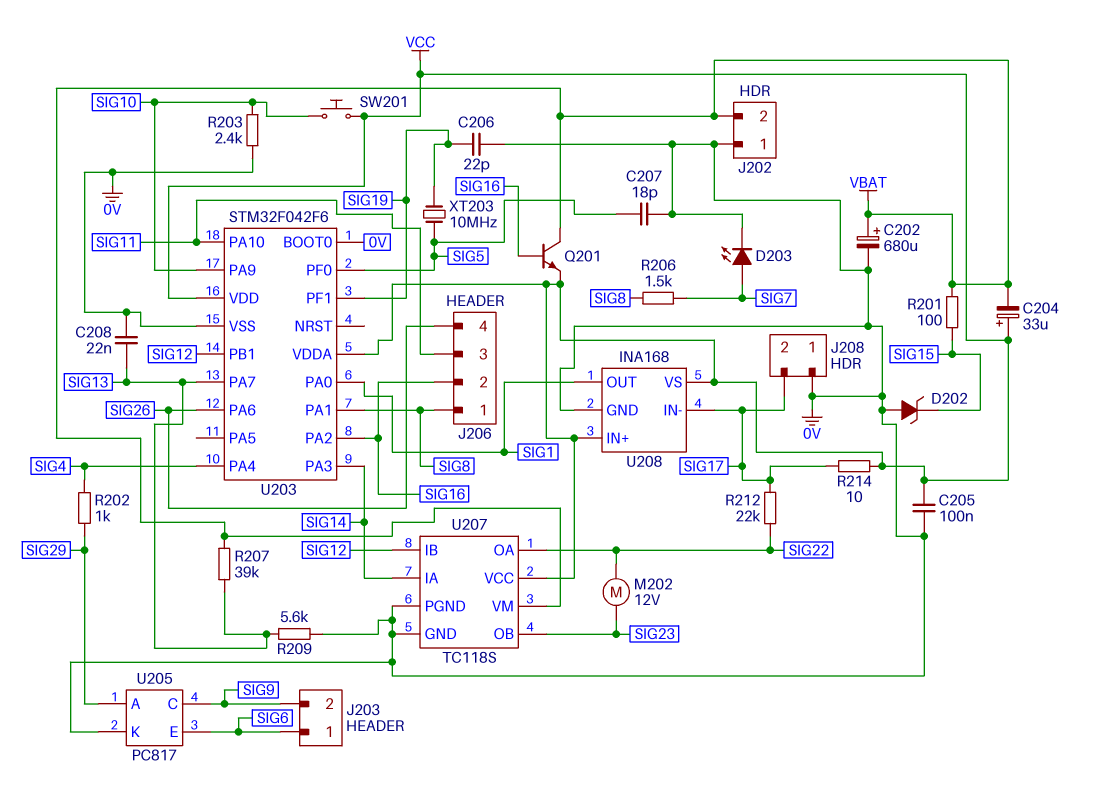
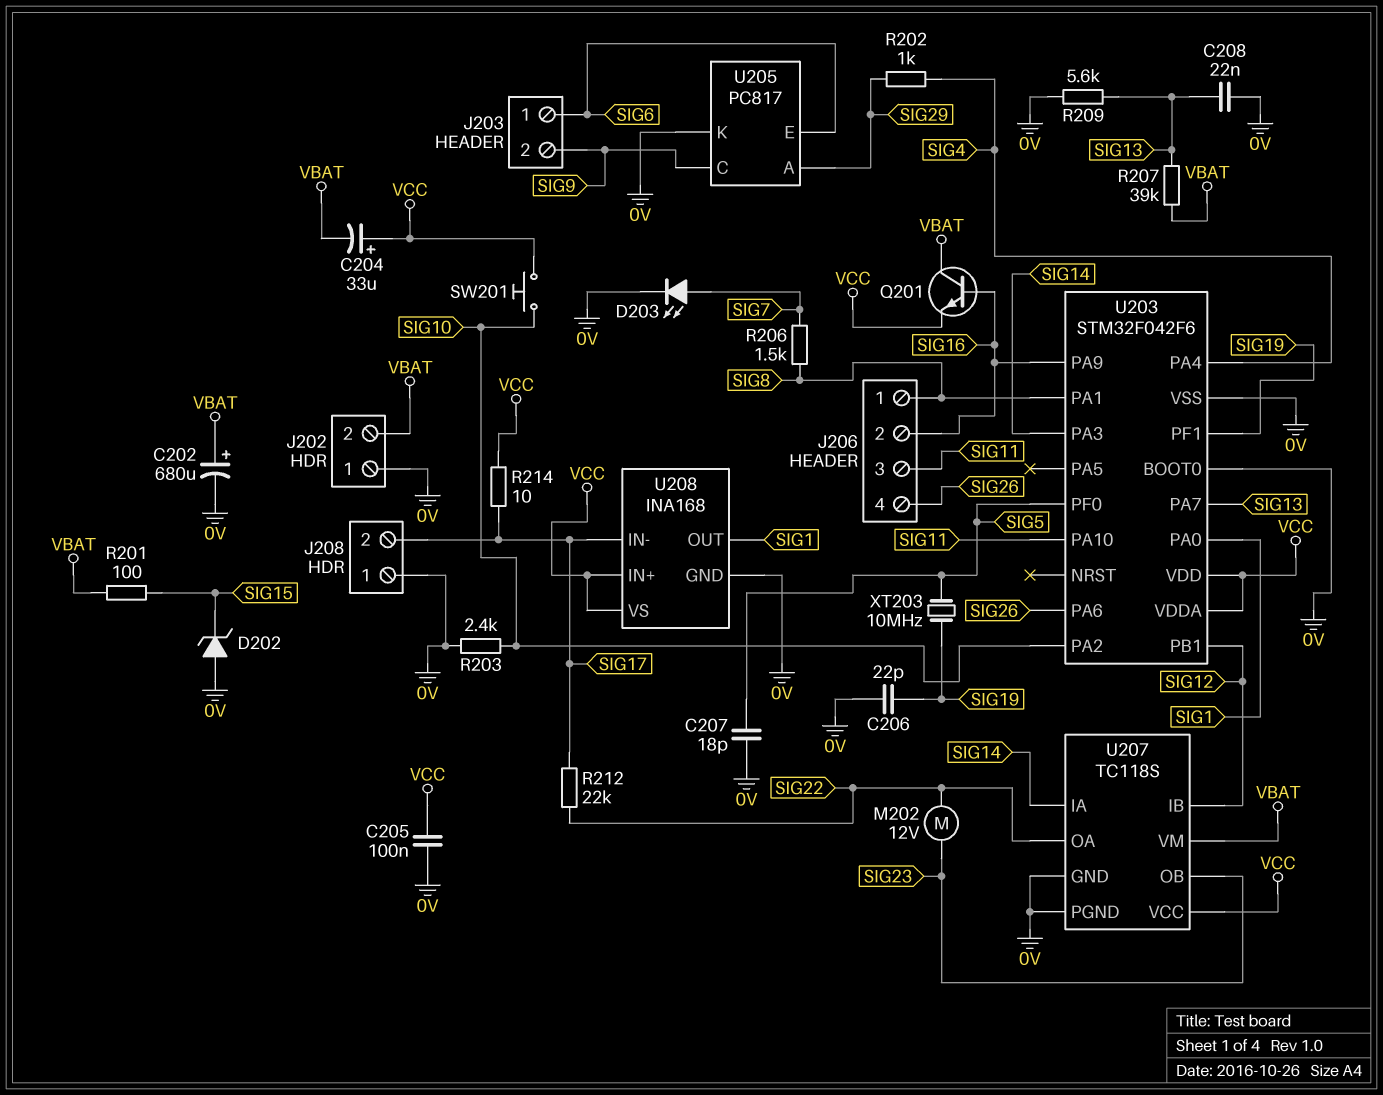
U203 pin PA2: SIG16 -> SIG10
U203 pin PA9: SIG10 -> SIG16

